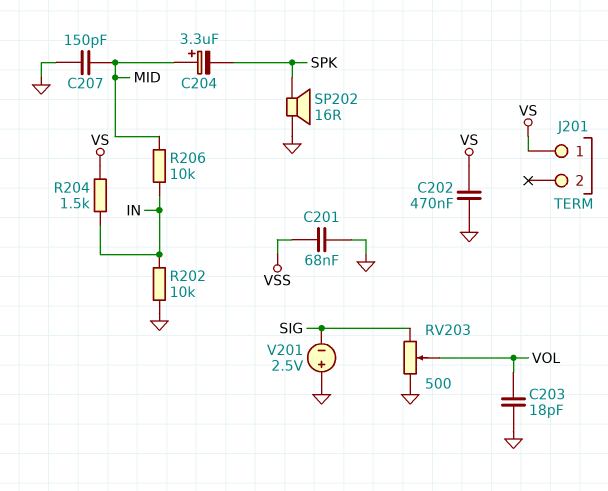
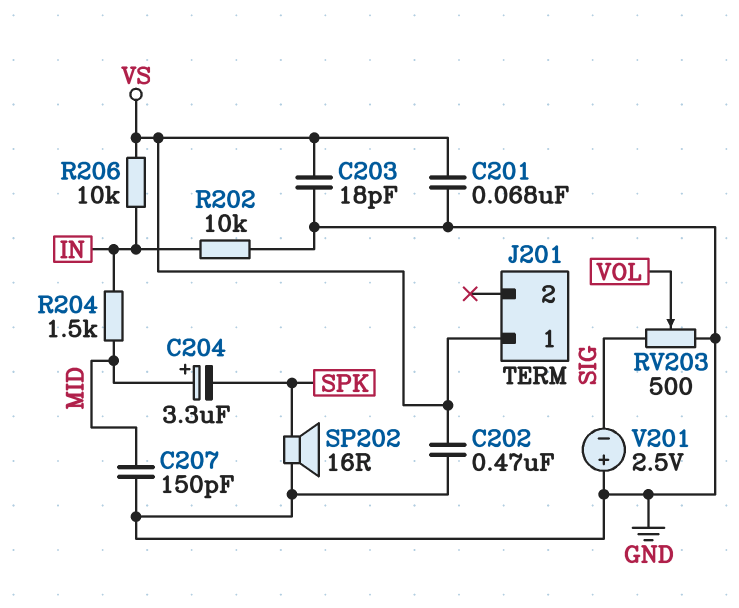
C201: 68nF (GND, VSS) -> 68nF (GND, VS)
C203: 18pF (GND, VOL) -> 18pF (GND, VS)
R204: 1.5k (IN, VS) -> 1.5k (IN, MID)
R206: 10k (IN, MID) -> 10k (IN, VS)

